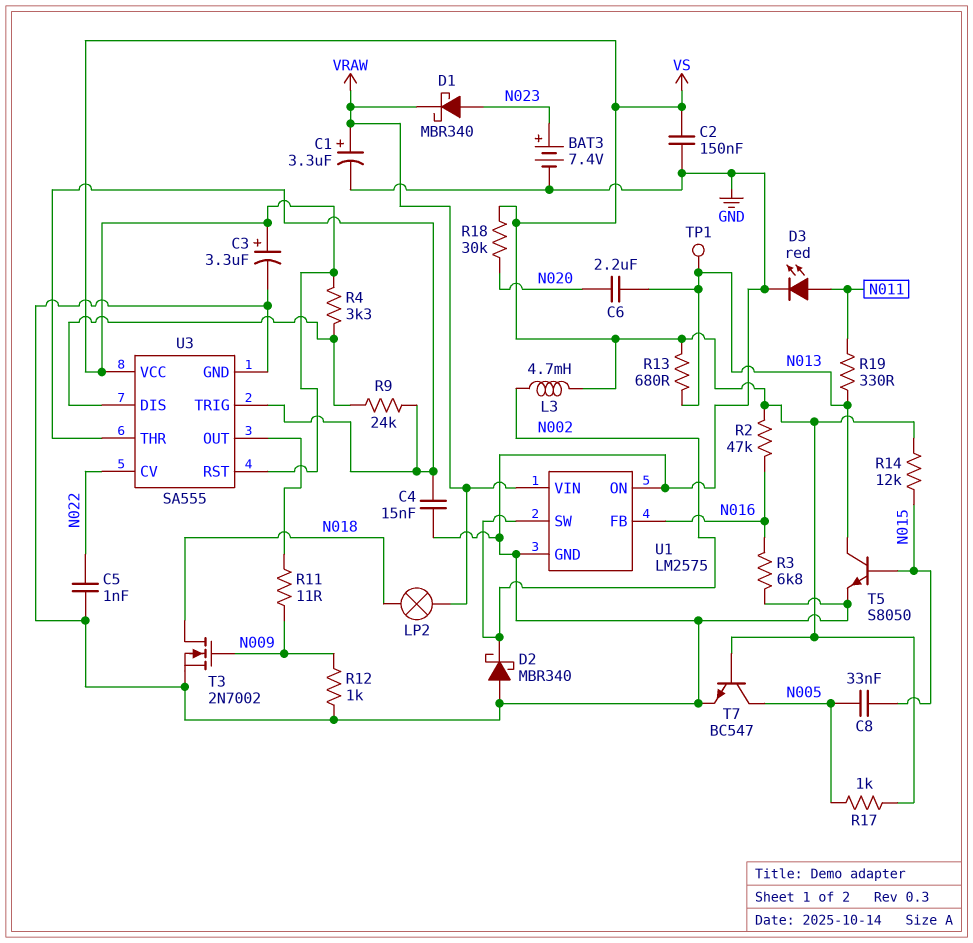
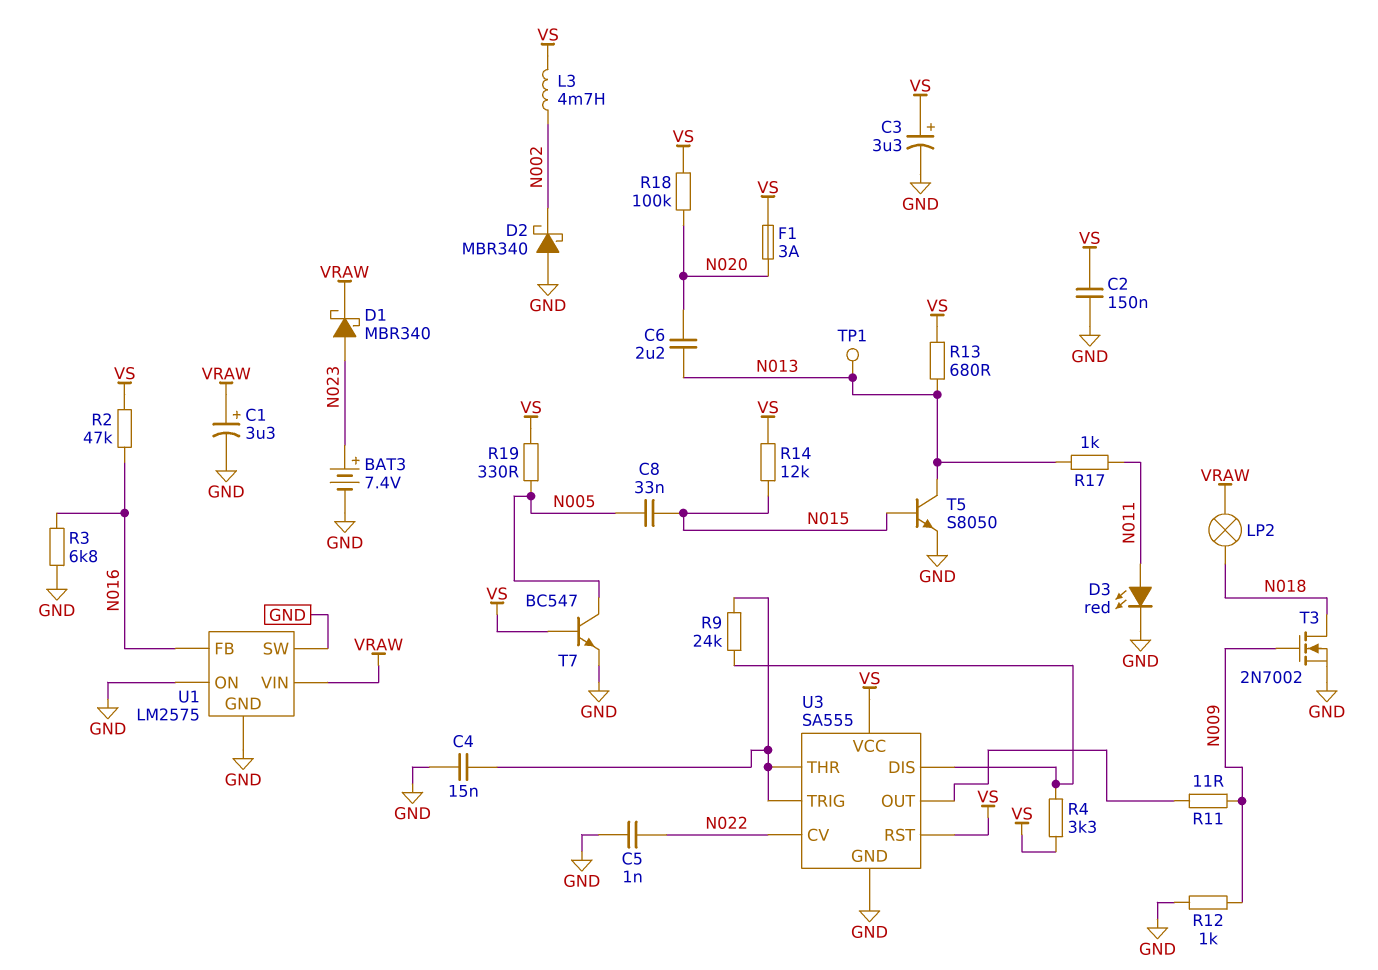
F1: none -> 3A (N020, VS)
R17: 1k (N005, VS) -> 1k (N011, N013)
R18: 30k (N020, VS) -> 100k (N020, VS)
R19: 330 (N011, N013) -> 330 (N005, VS)
U1 pin SW: N002 -> GND

